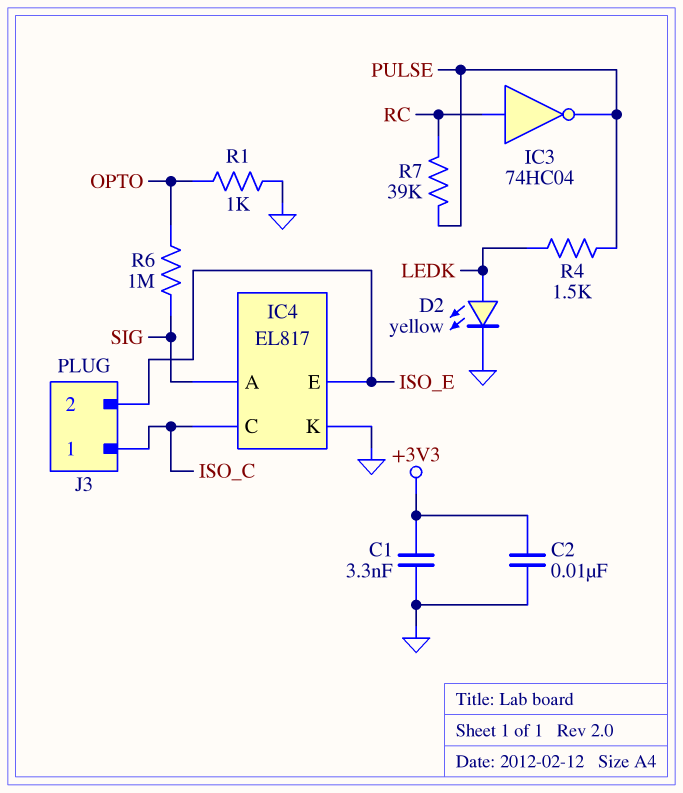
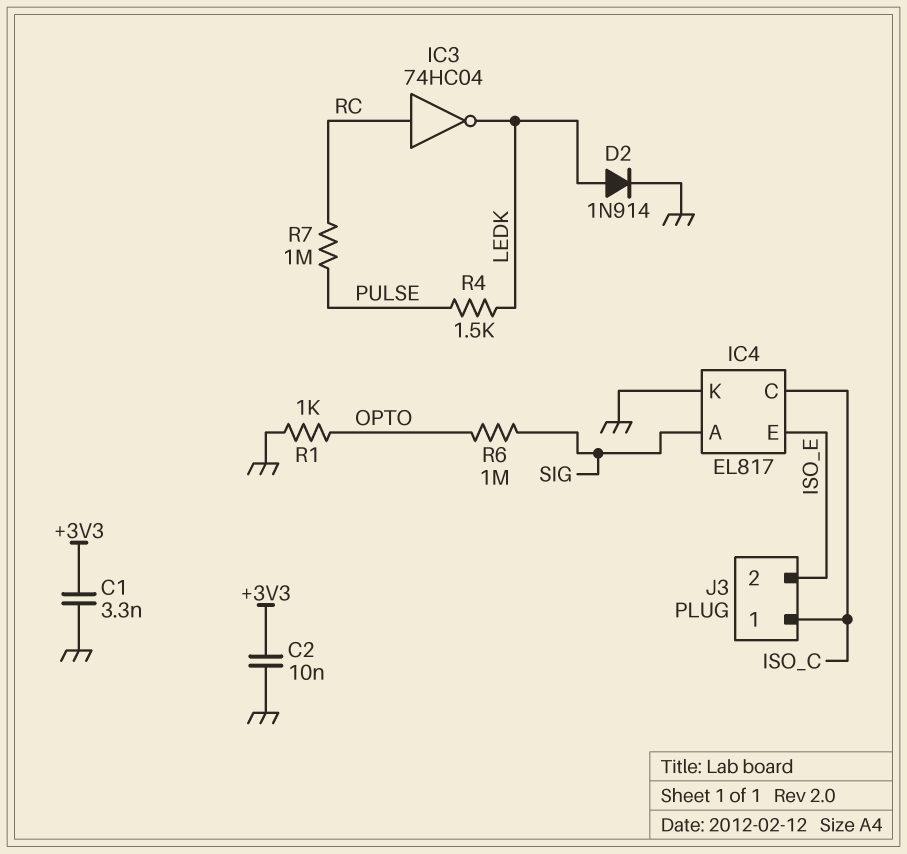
D2: LED yellow (A LEDK, K GND) -> diode 1N914 (A LEDK, K GND)
IC3: NOT 74HC04 (in RC, out PULSE) -> NOT 74HC04 (in RC, out LEDK)
R7: 39k (PULSE, RC) -> 1M (PULSE, RC)

